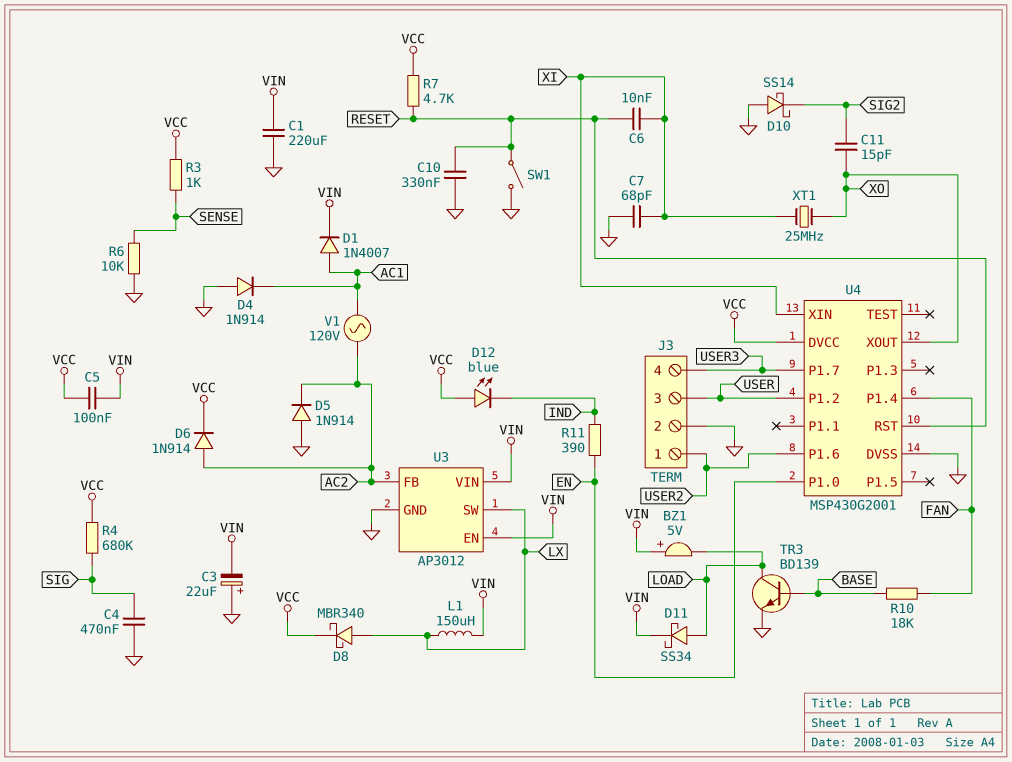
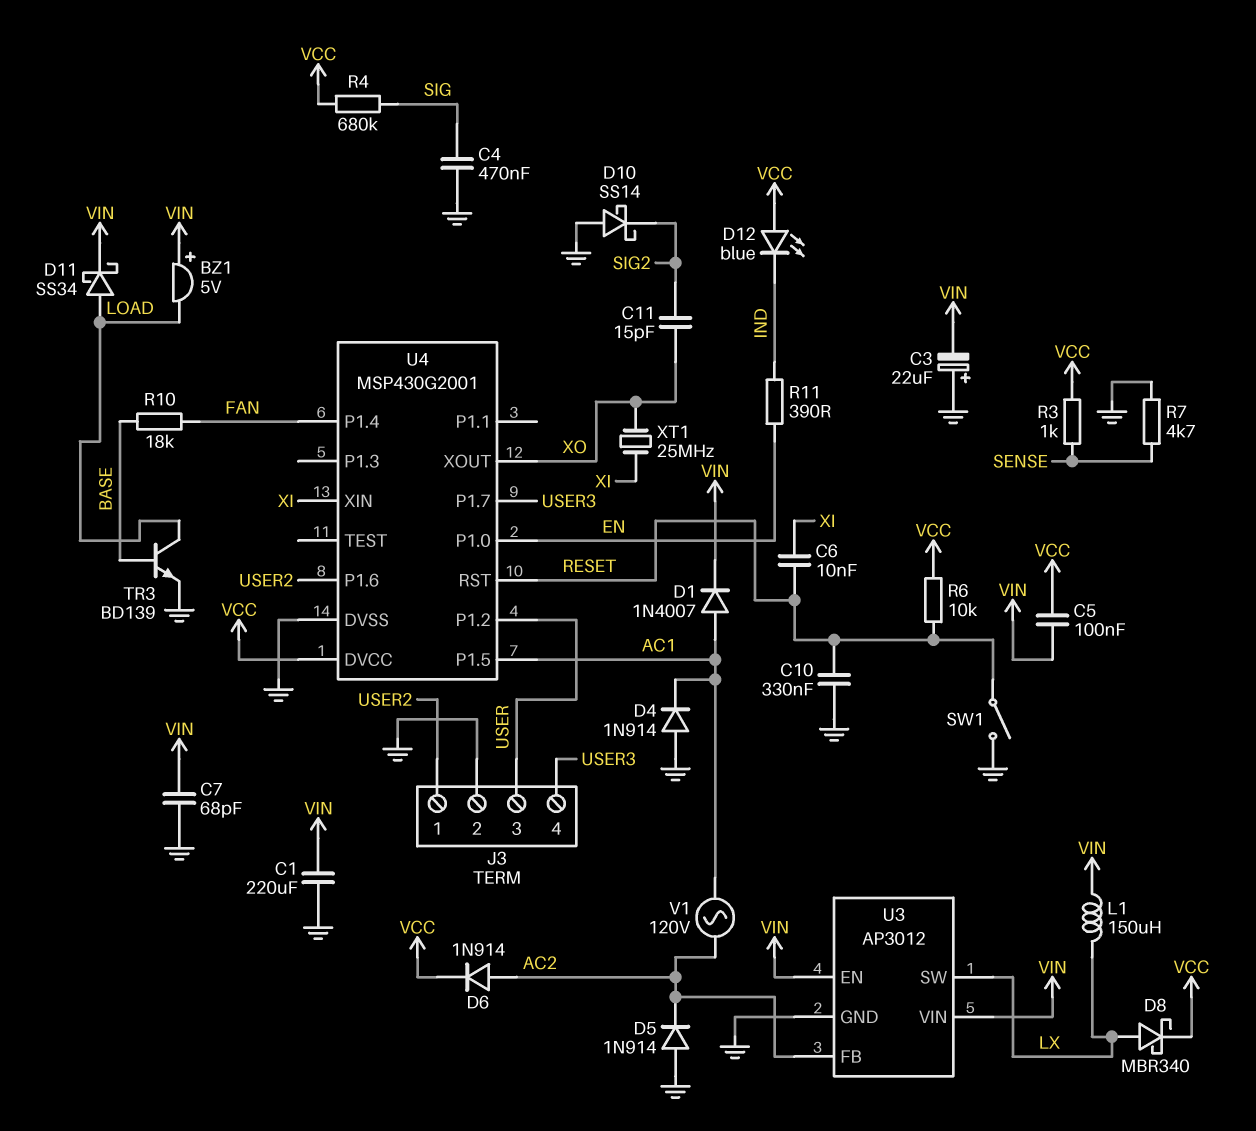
C7: 68pF (GND, XI) -> 68pF (GND, VIN)
R6: 10k (GND, SENSE) -> 10k (RESET, VCC)
R7: 4.7k (RESET, VCC) -> 4.7k (GND, SENSE)
U4 pin P1.5: none -> AC1

